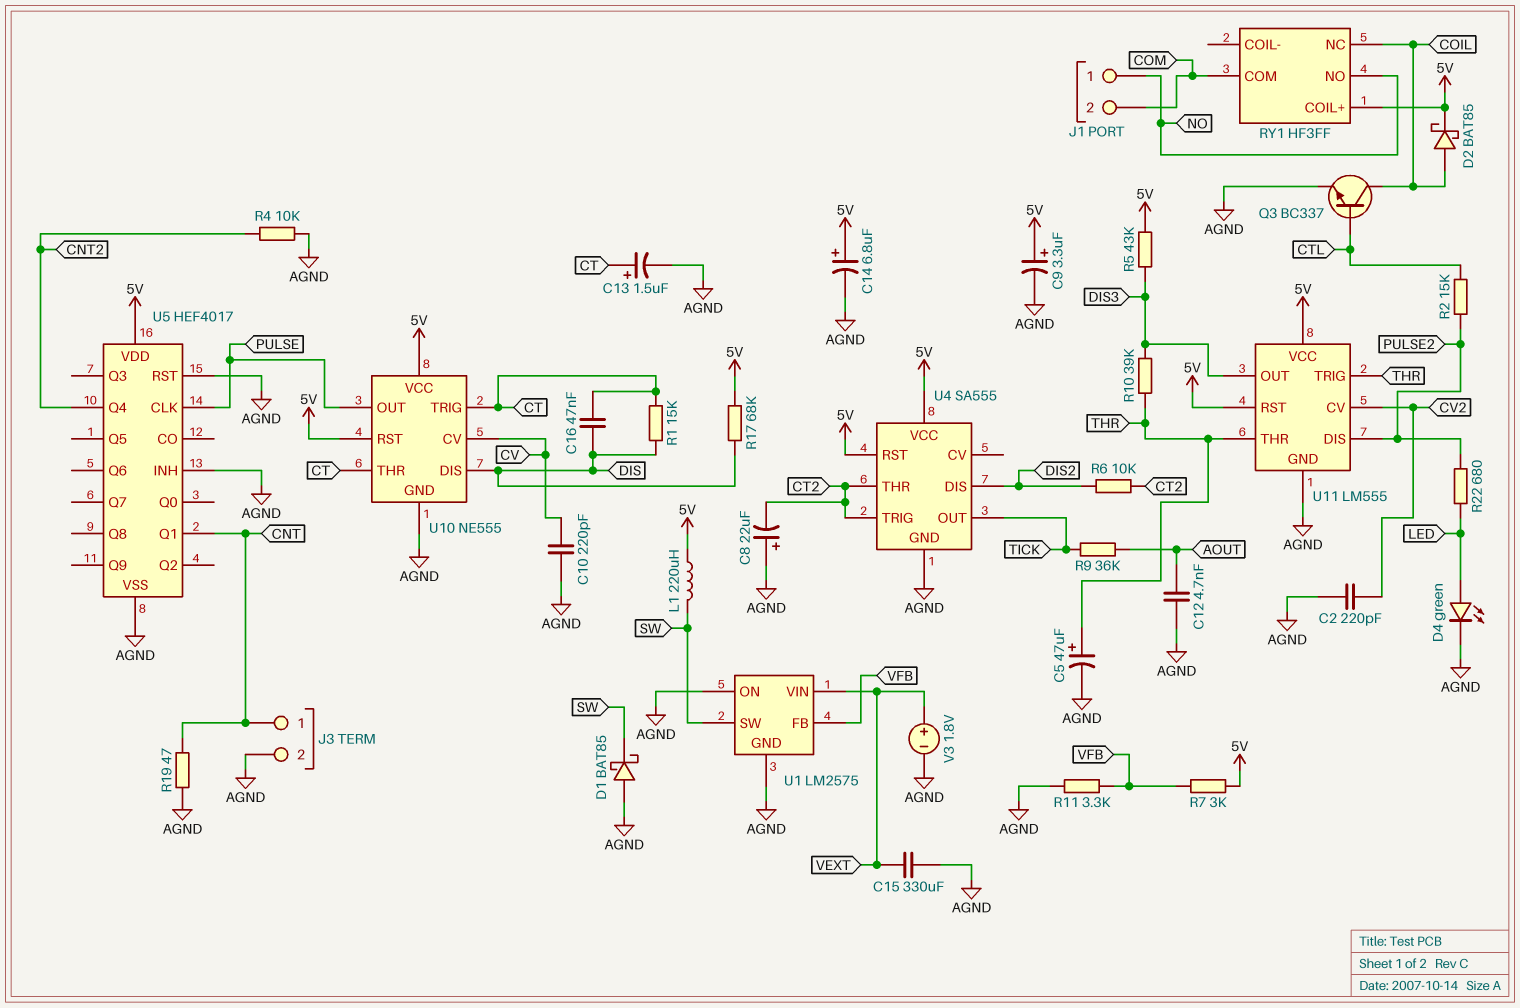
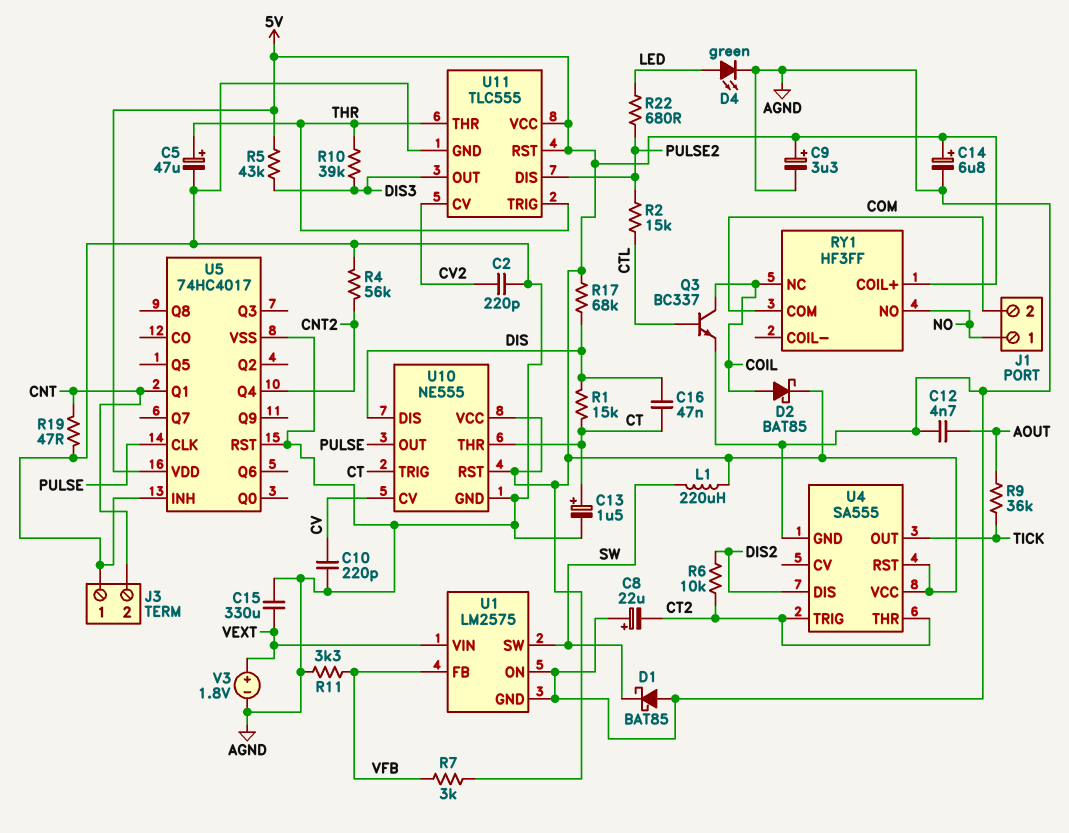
J3 pin 1: CNT -> AGND
J3 pin 2: AGND -> CNT
R4: 10k (AGND, CNT2) -> 56k (AGND, CNT2)
U5: HEF4017 -> 74HC4017
U11: LM555 -> TLC555

